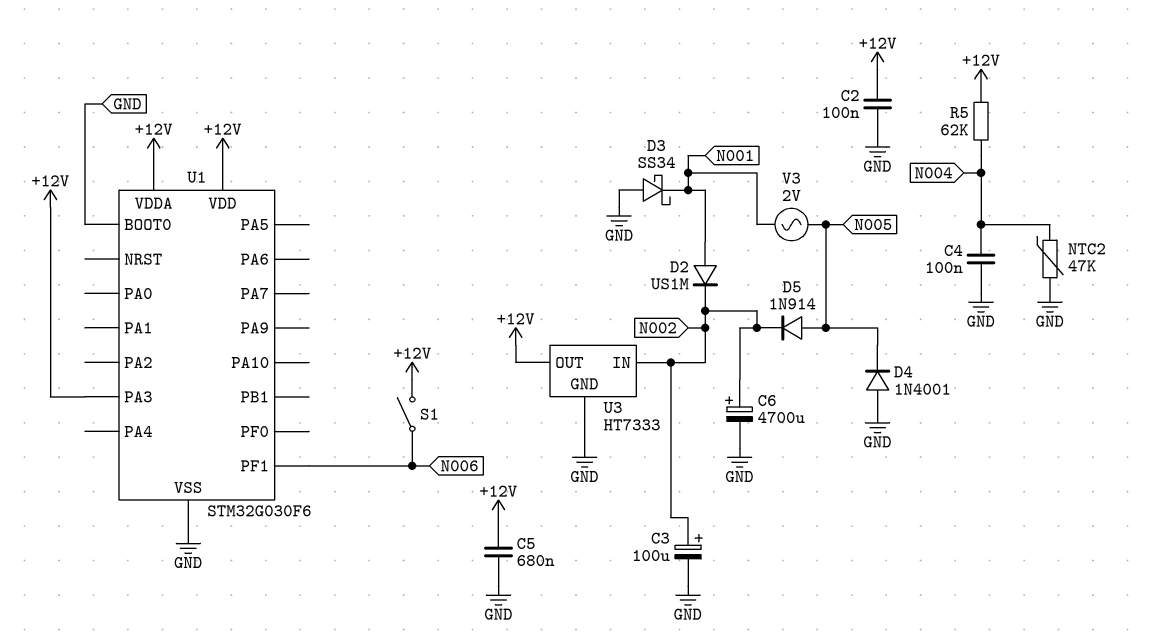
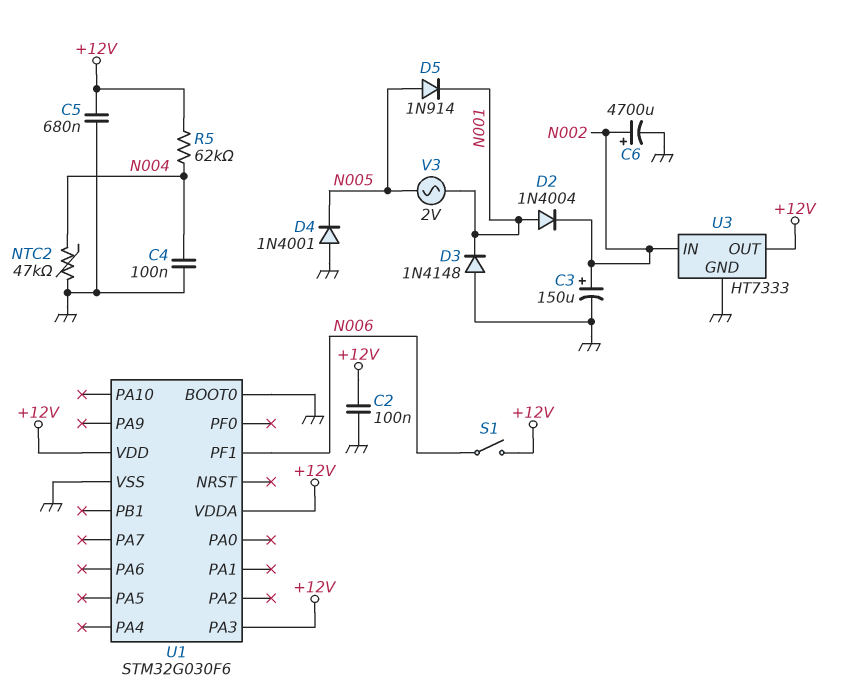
C3: 100uF (plus N002, minus GND) -> 150uF (plus N002, minus GND)
D2: diode US1M (A N001, K N002) -> diode 1N4004 (A N001, K N002)
D3: schottky SS34 (A GND, K N001) -> diode 1N4148 (A GND, K N001)
D5: diode 1N914 (A N005, K N002) -> diode 1N914 (A N005, K N001)

